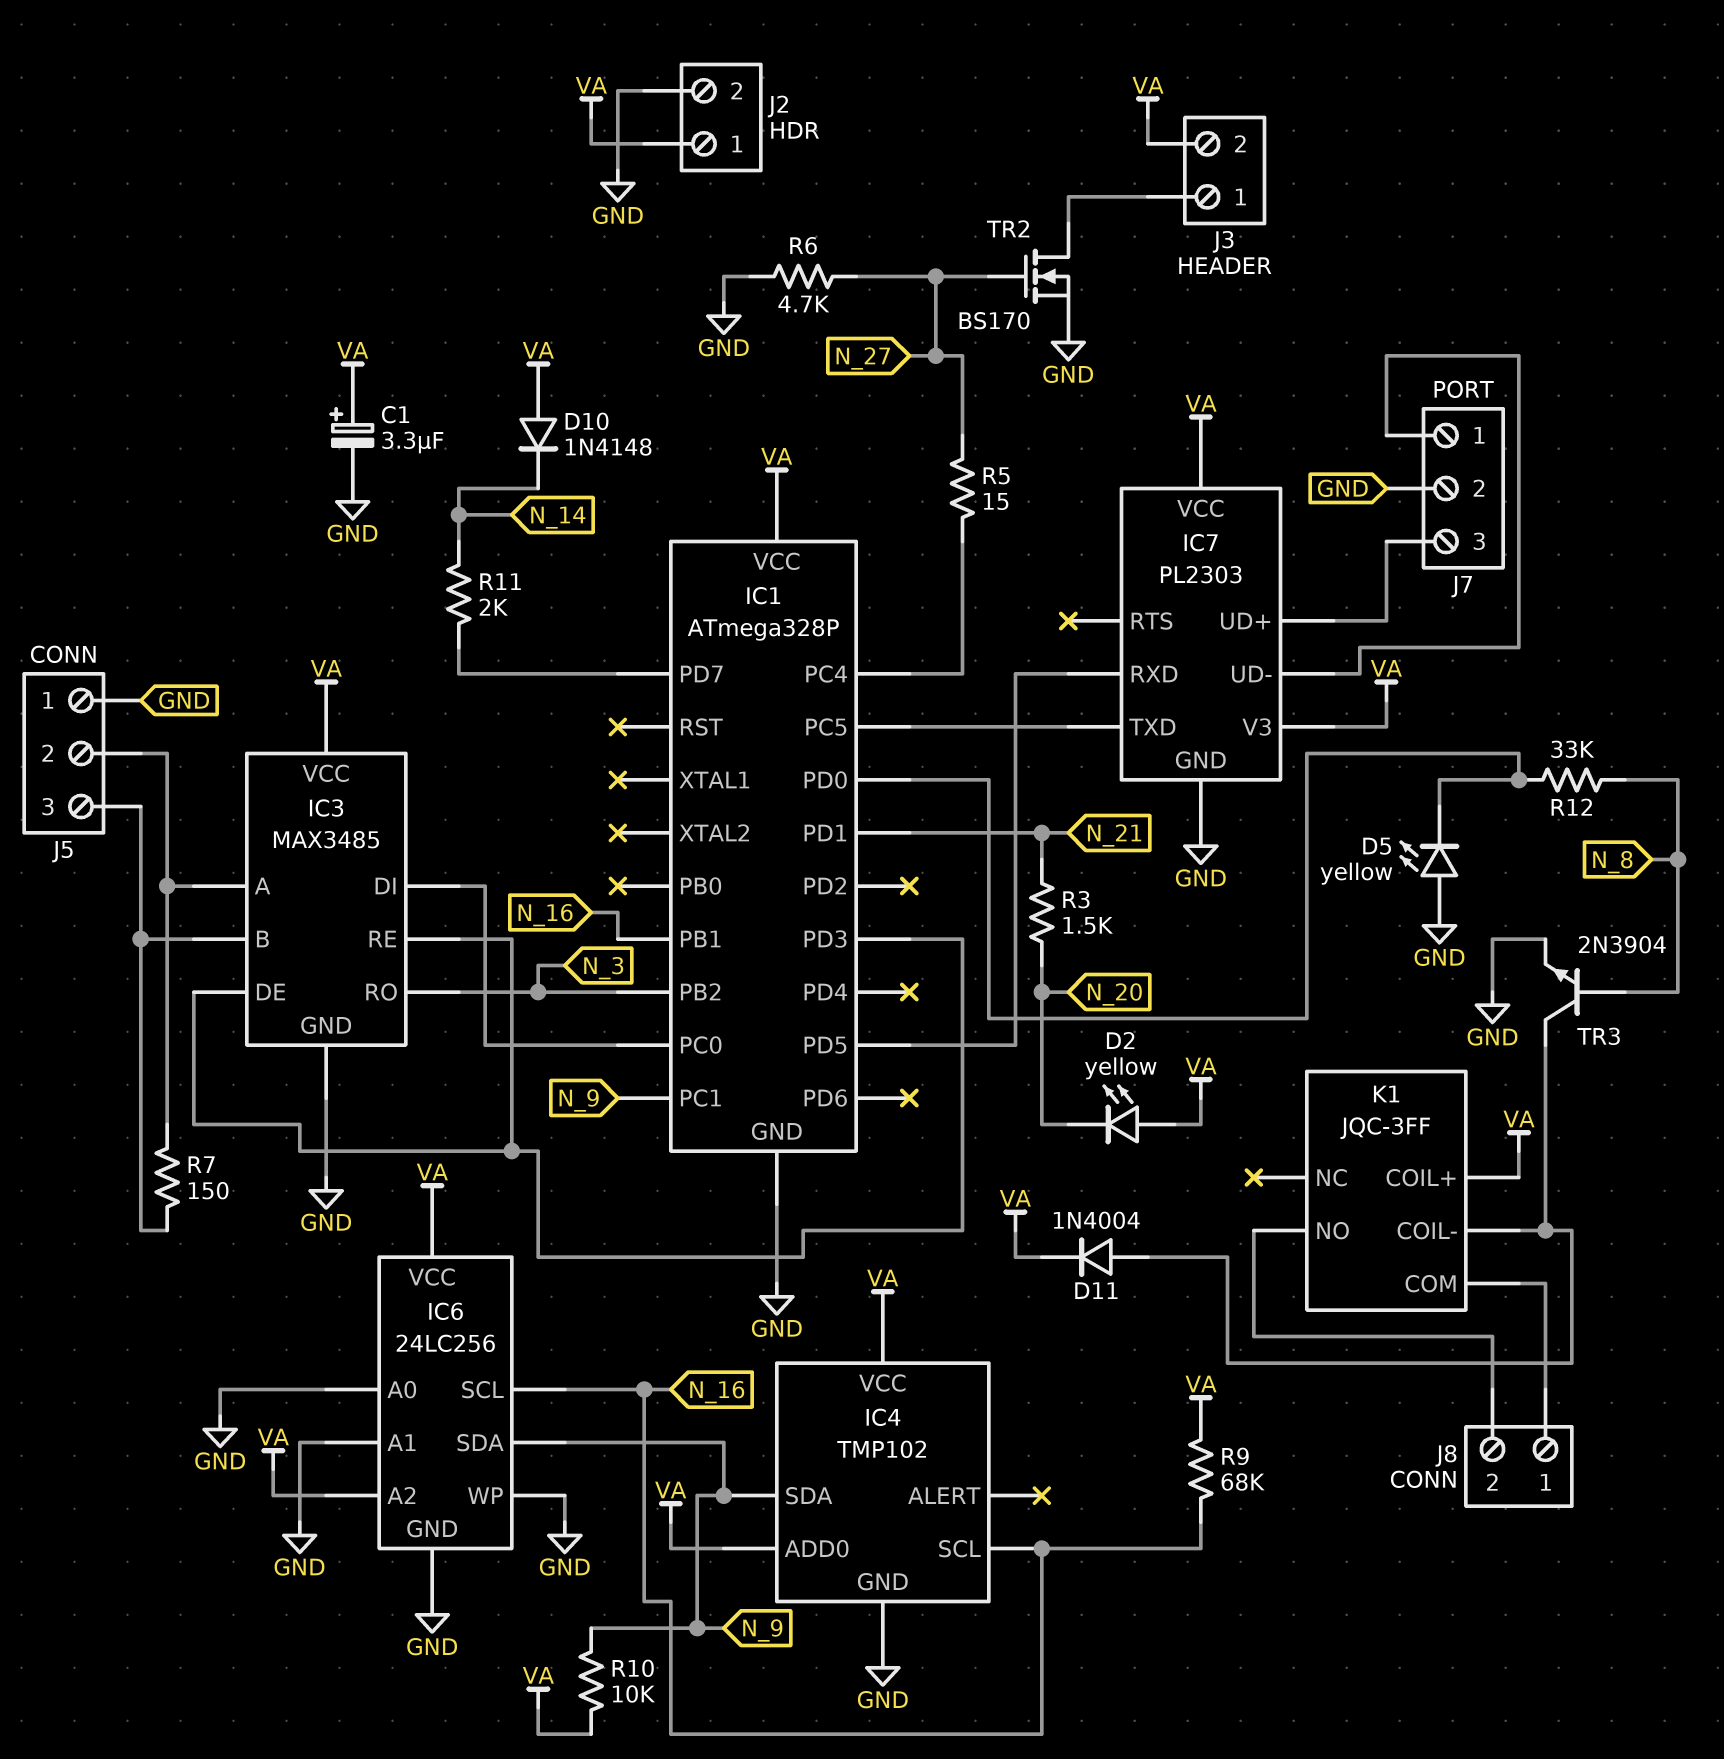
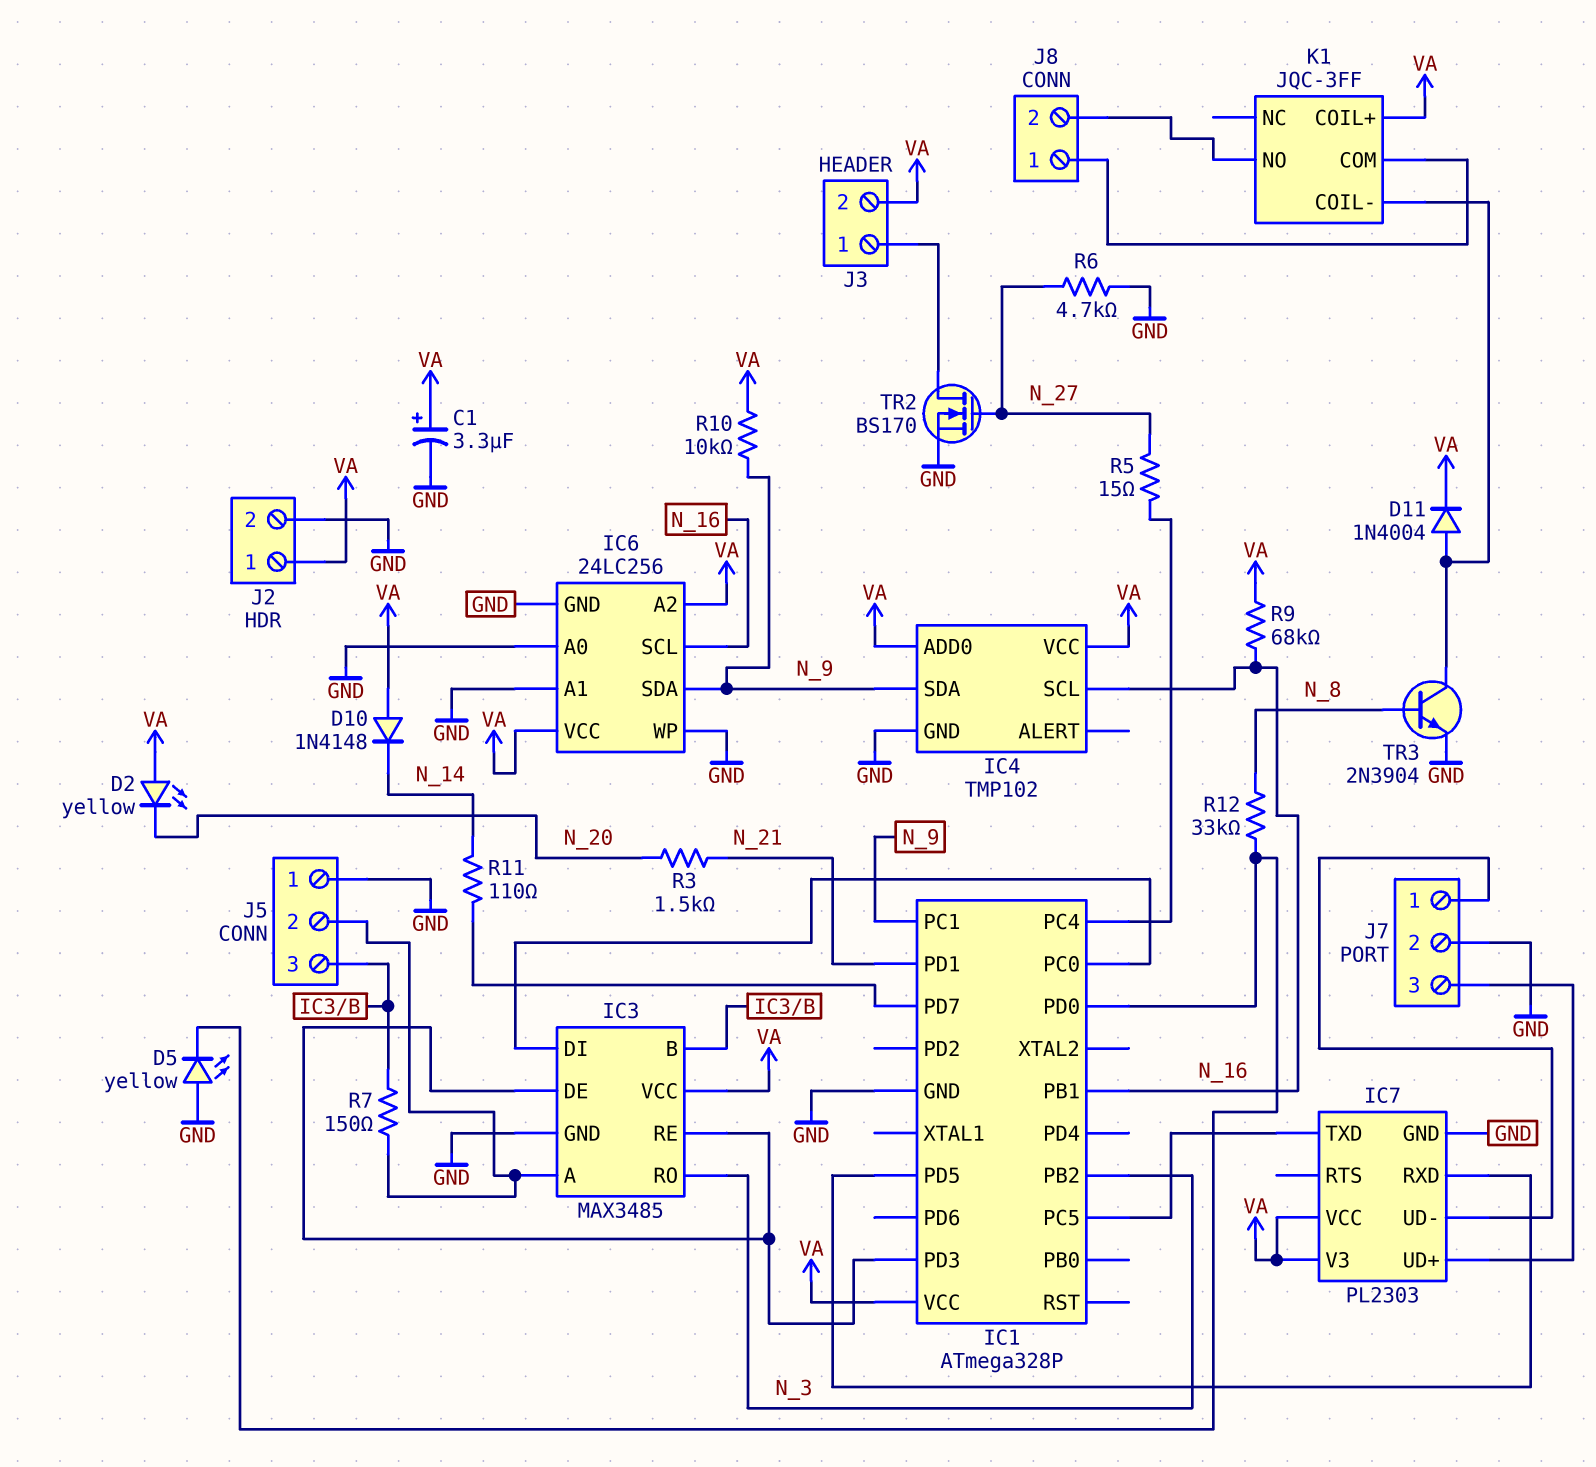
R11: 2k (IC1/PD7, N_14) -> 110 (IC1/PD7, N_14)

